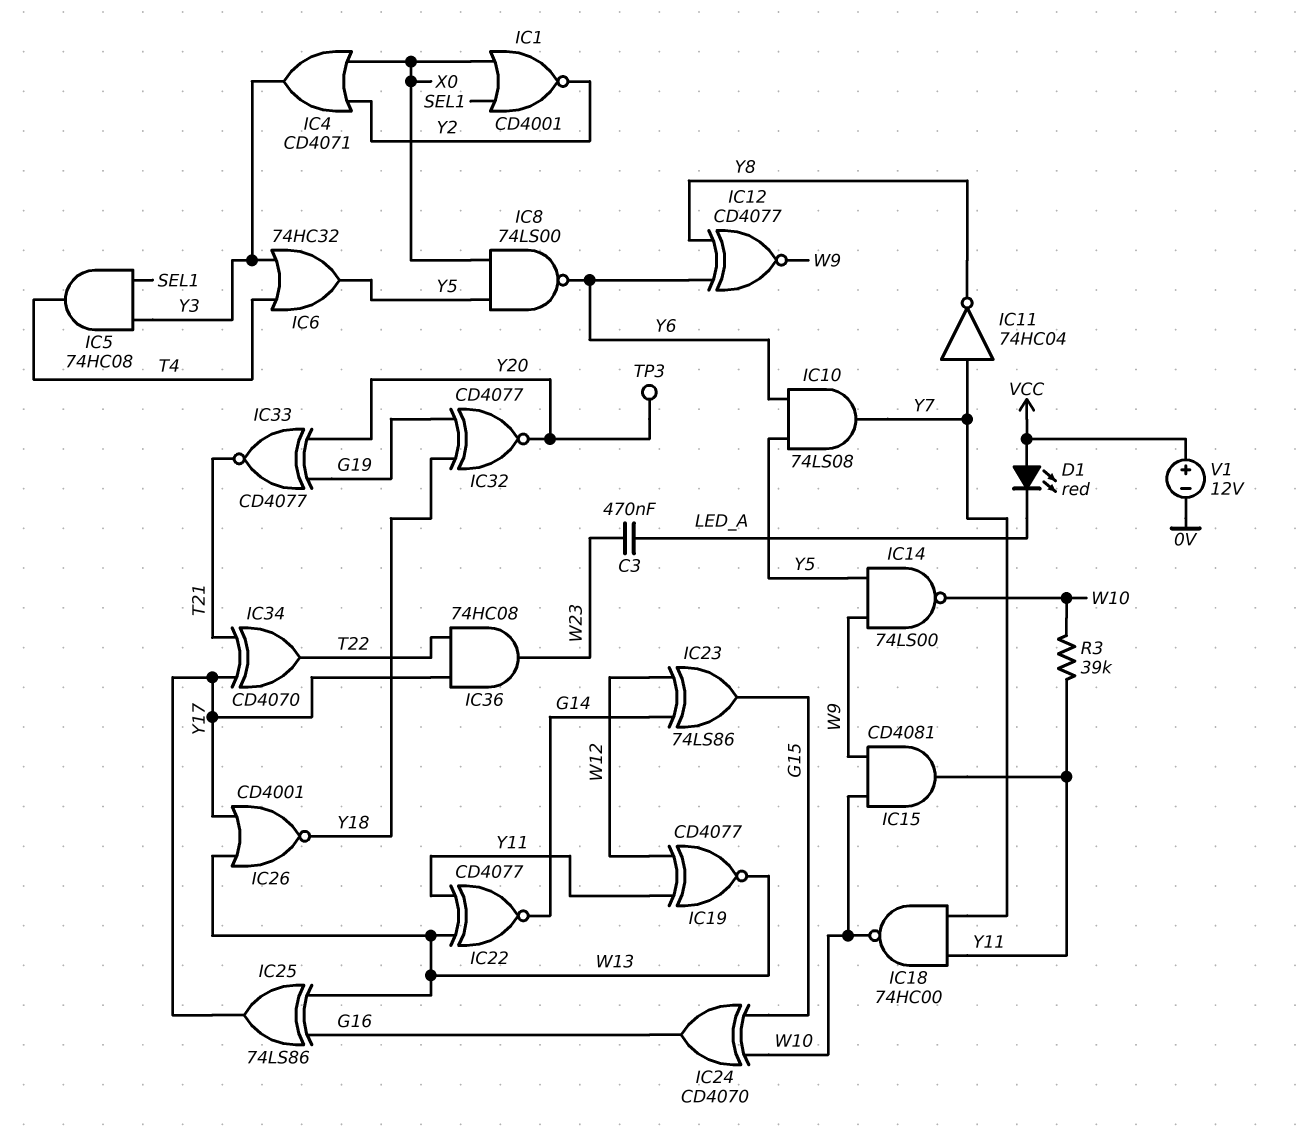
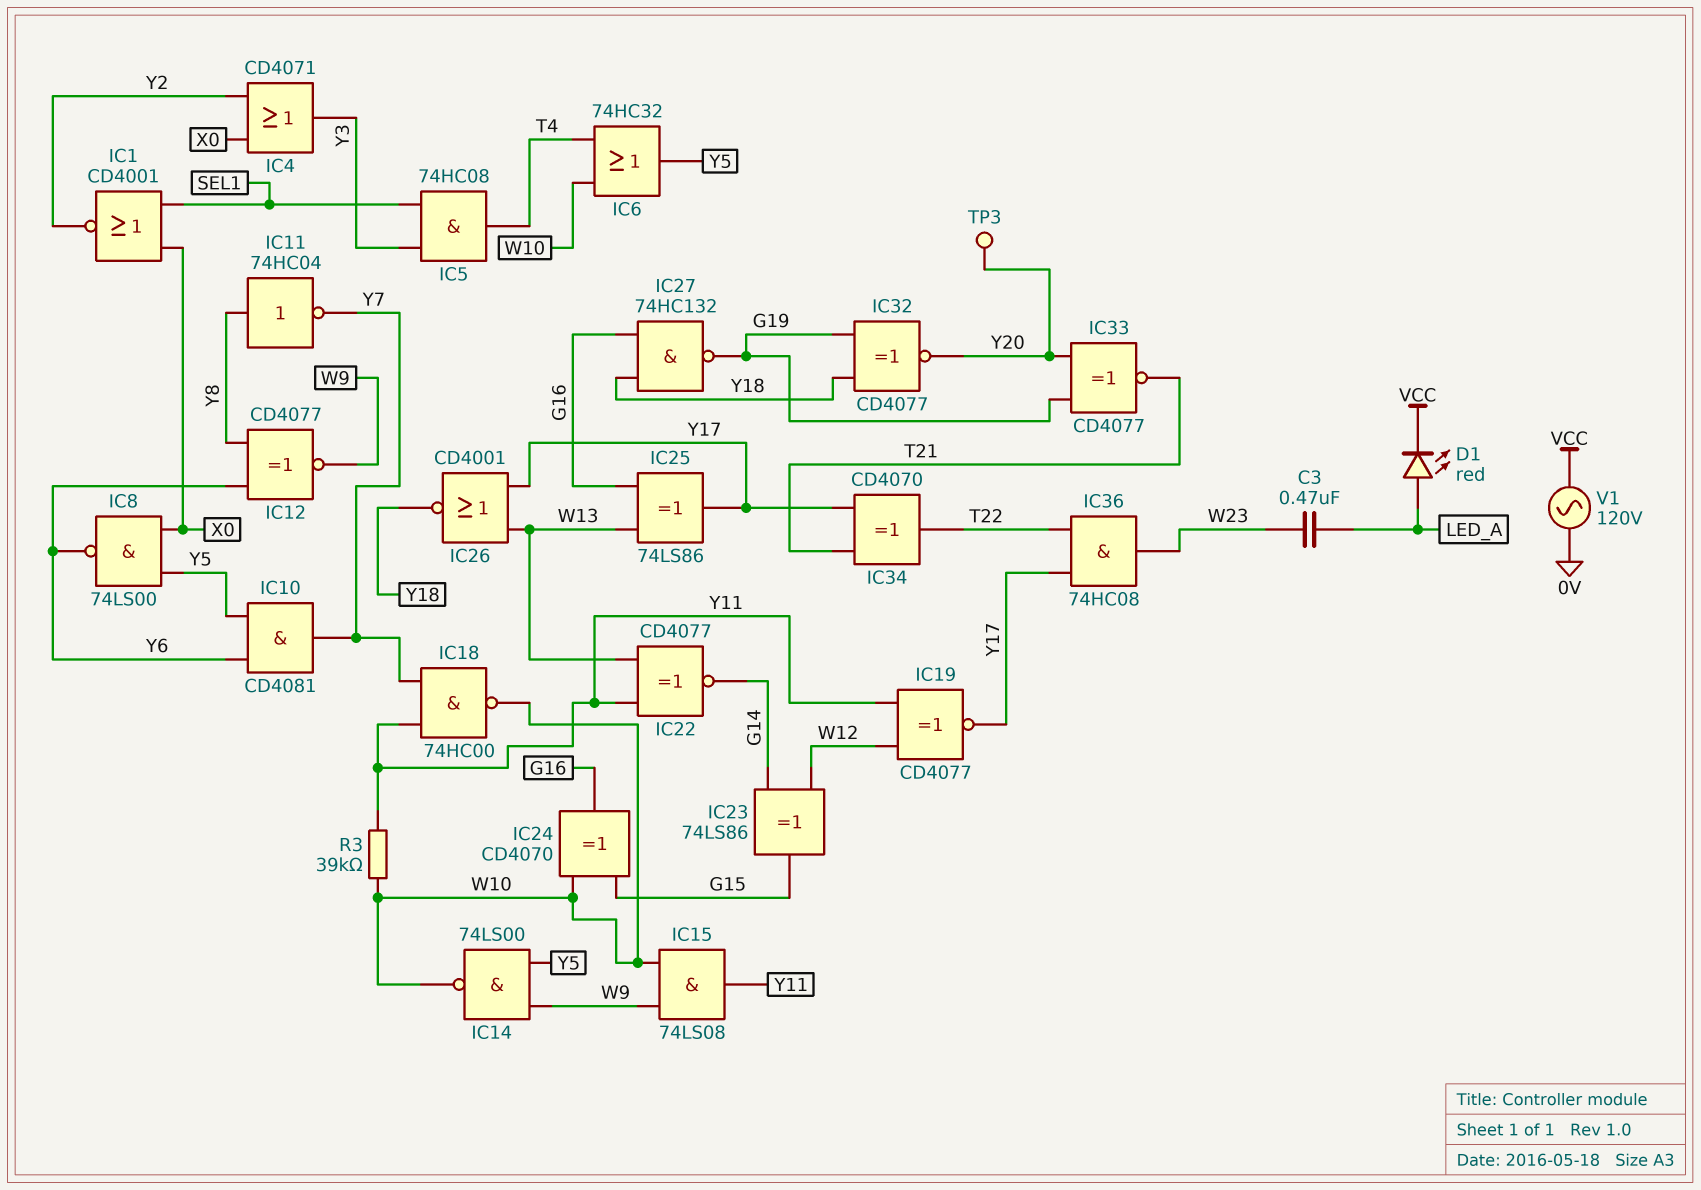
D1: LED red (A VCC, K LED_A) -> LED red (A LED_A, K VCC)
IC6: OR 74HC32 (in T4, in Y3, out Y5) -> OR 74HC32 (in T4, in W10, out Y5)
IC10: AND 74LS08 (in Y5, in Y6, out Y7) -> AND CD4081 (in Y5, in Y6, out Y7)
IC11: NOT 74HC04 (in Y7, out Y8) -> NOT 74HC04 (in Y8, out Y7)
IC15: AND CD4081 (in W9, in W10, out Y11) -> AND 74LS08 (in W9, in W10, out Y11)
IC19: XNOR CD4077 (in W12, in Y11, out W13) -> XNOR CD4077 (in W12, in Y11, out Y17)
IC27: none -> NAND 74HC132 (in G16, in Y18, out G19)
V1: 12V (plus VCC, minus 0V) -> AC 120V (0V, VCC)

